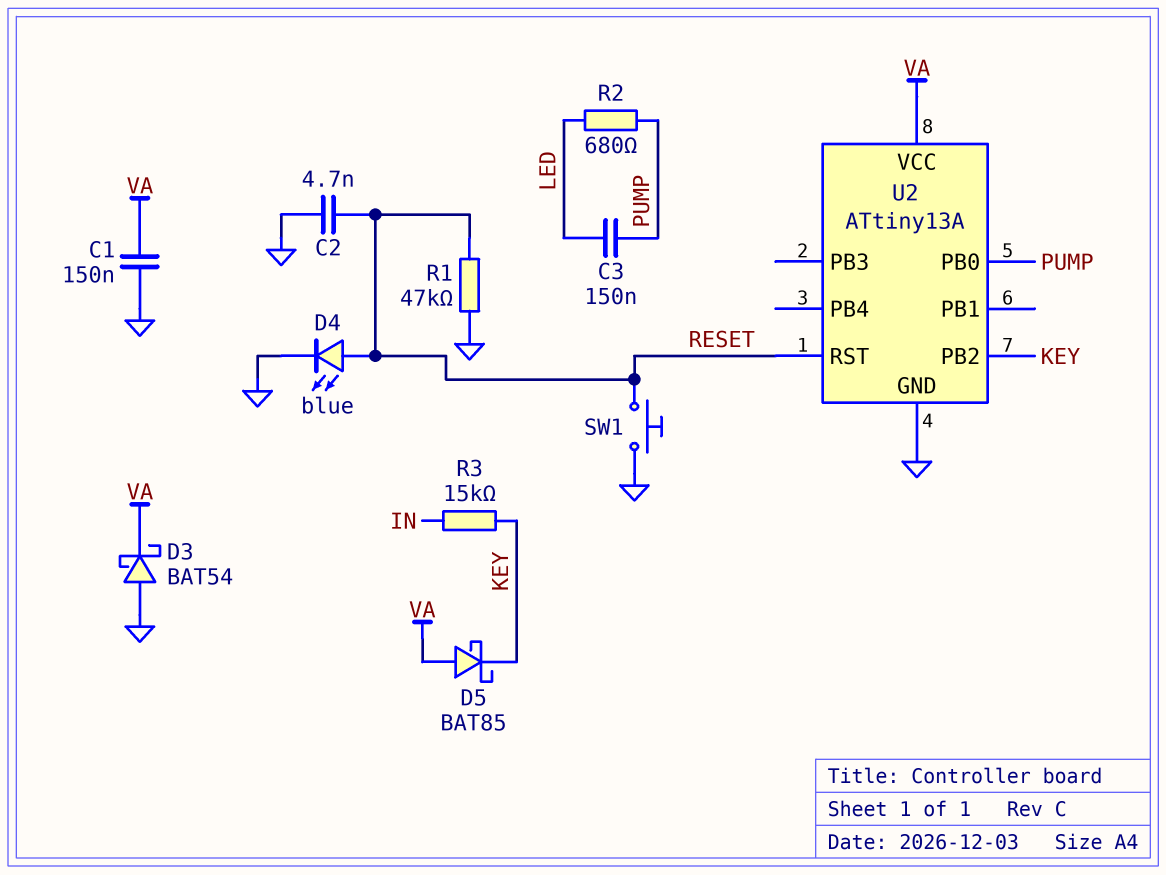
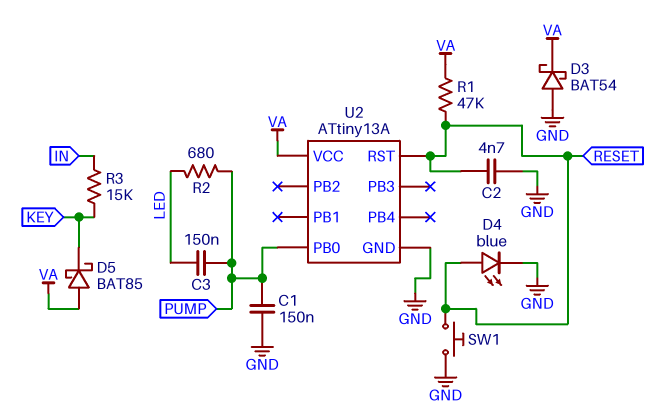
C1: 150nF (GND, VA) -> 150nF (GND, PUMP)
R1: 47k (GND, RESET) -> 47k (RESET, VA)
U2 pin PB2: KEY -> none

